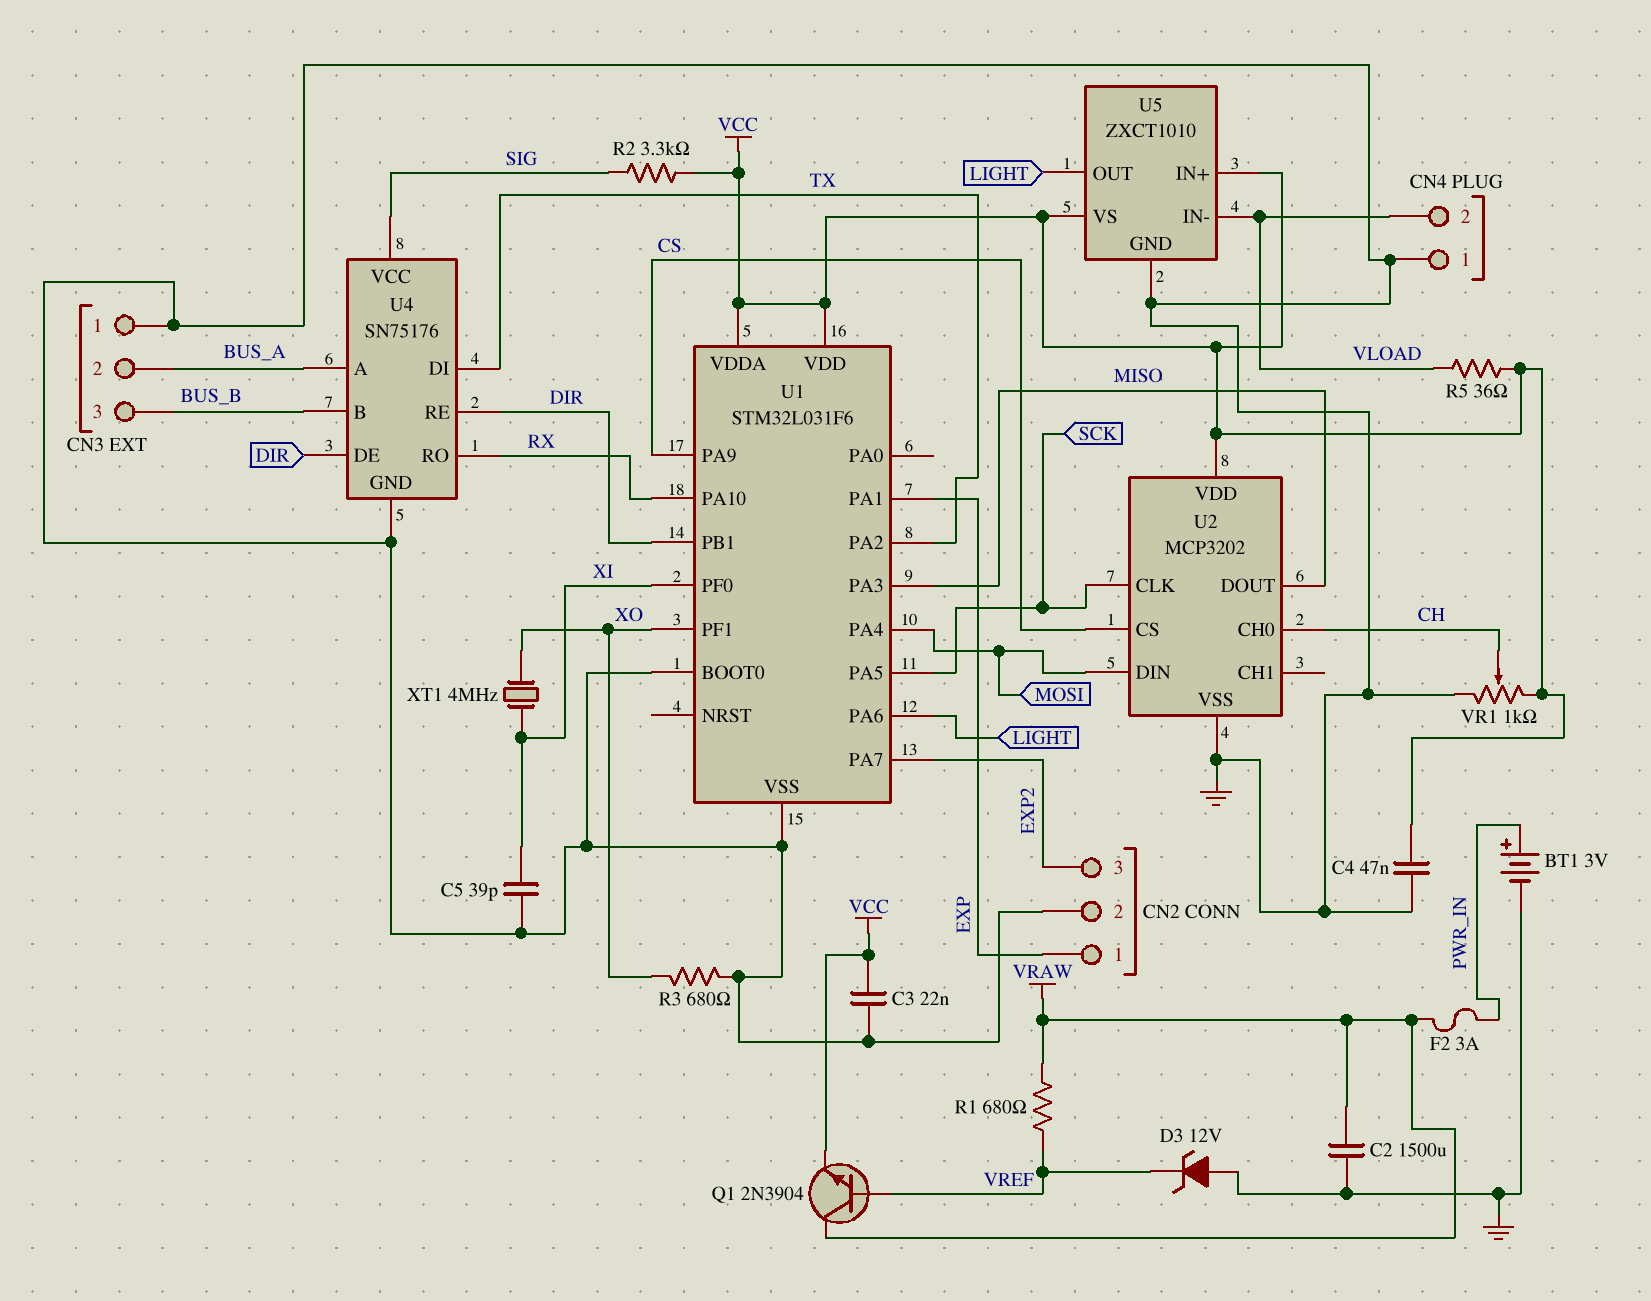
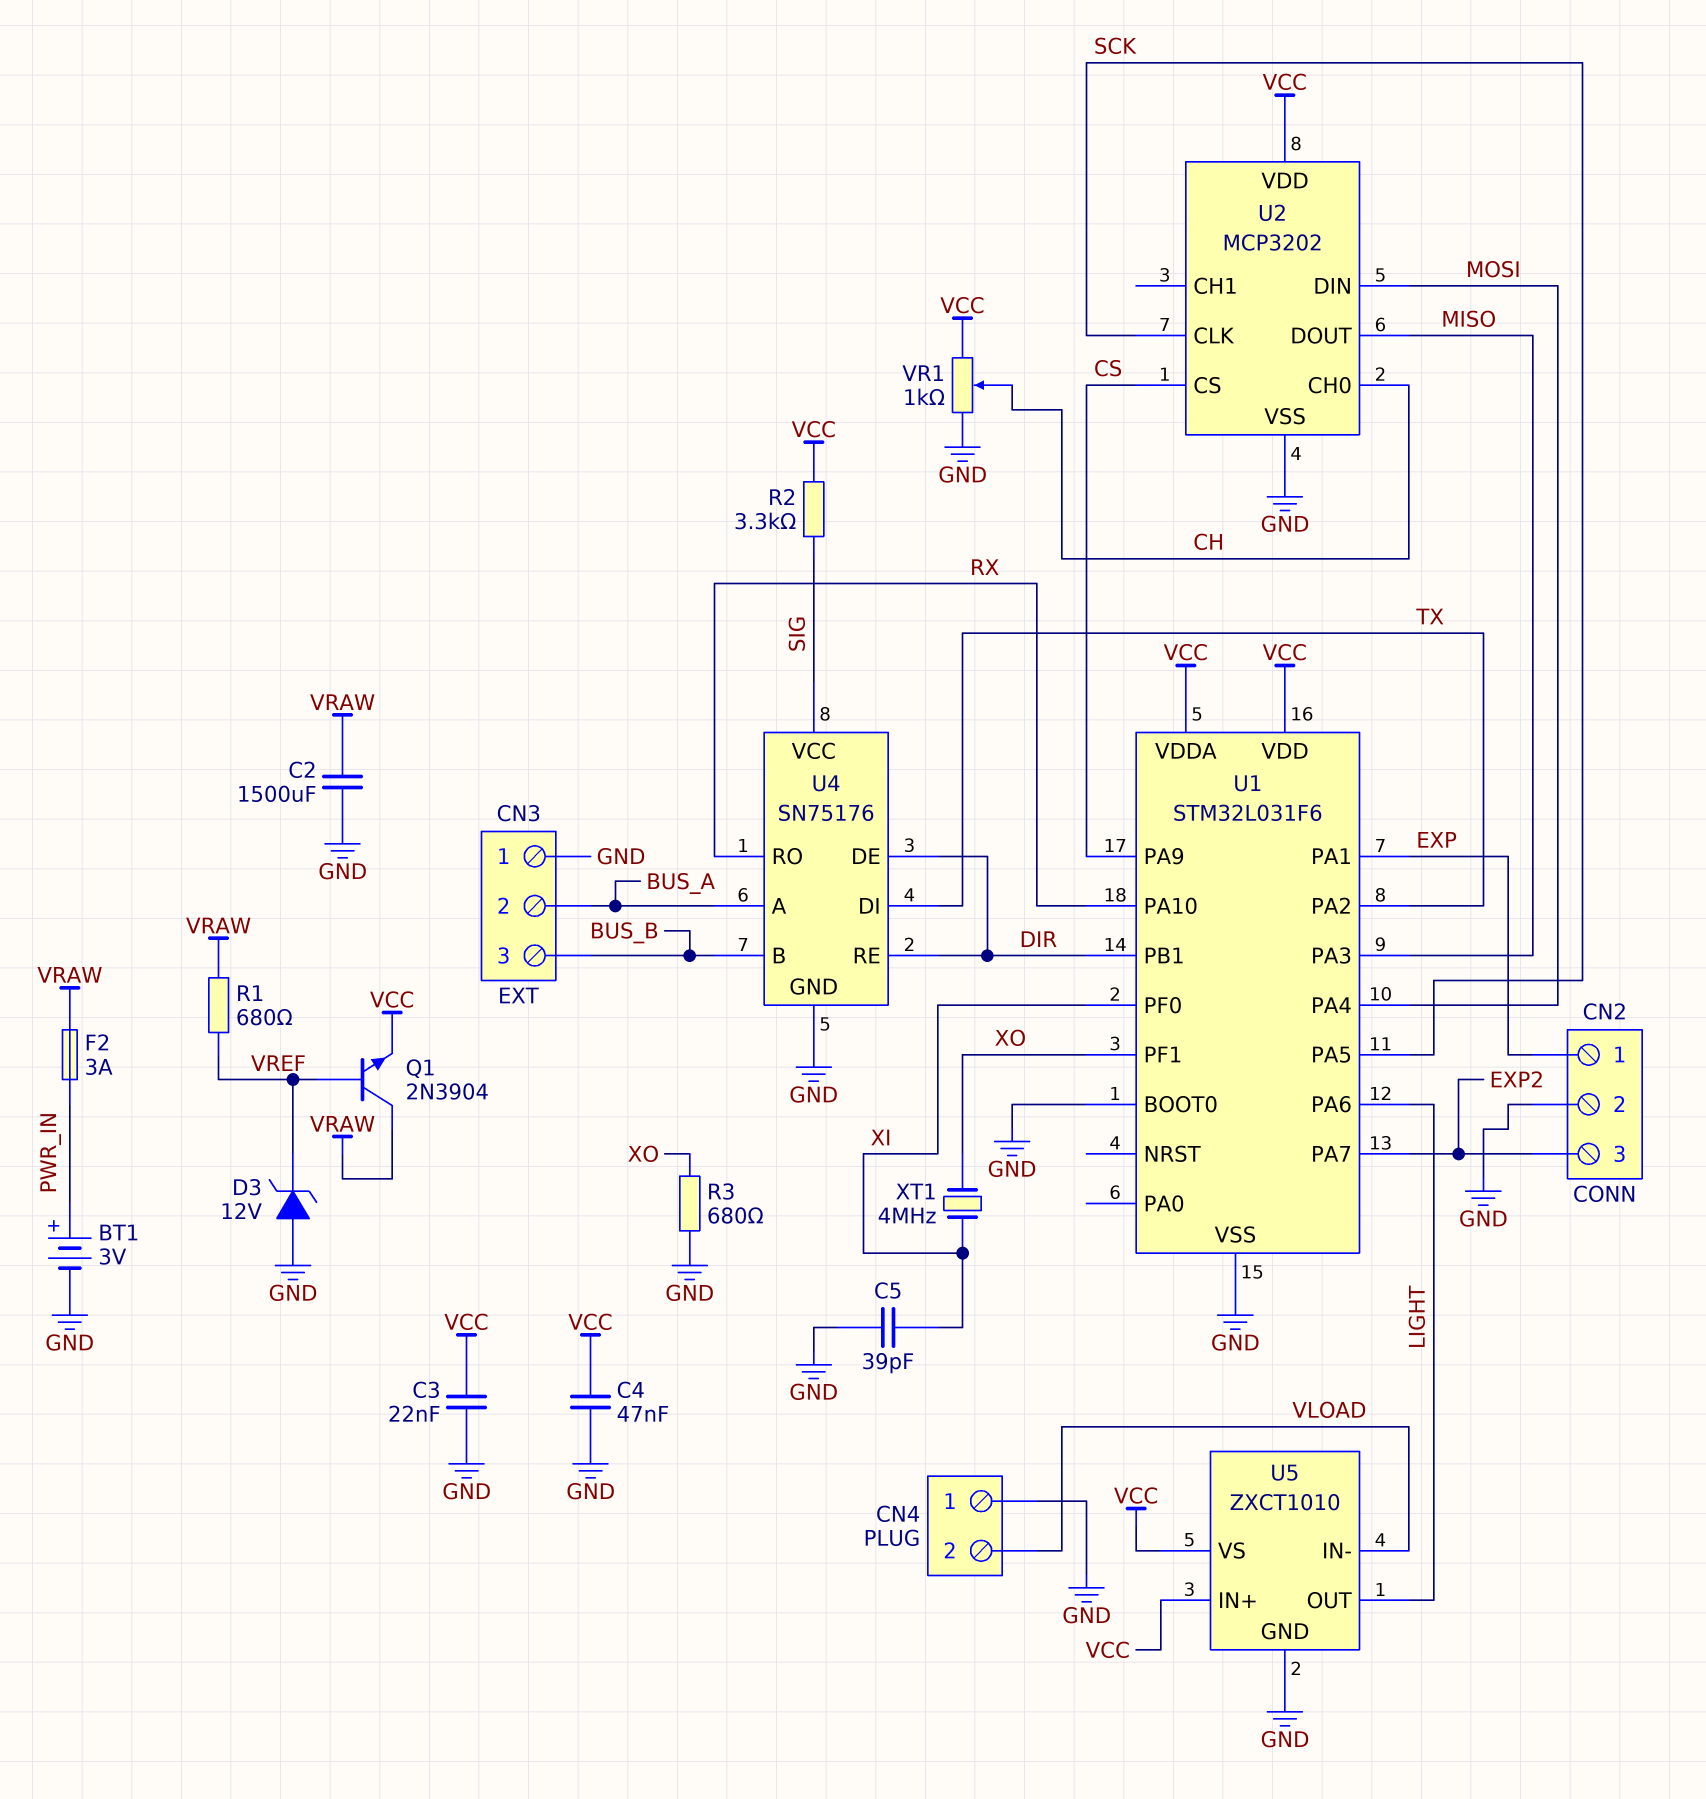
R5: 36 (VCC, VLOAD) -> none

